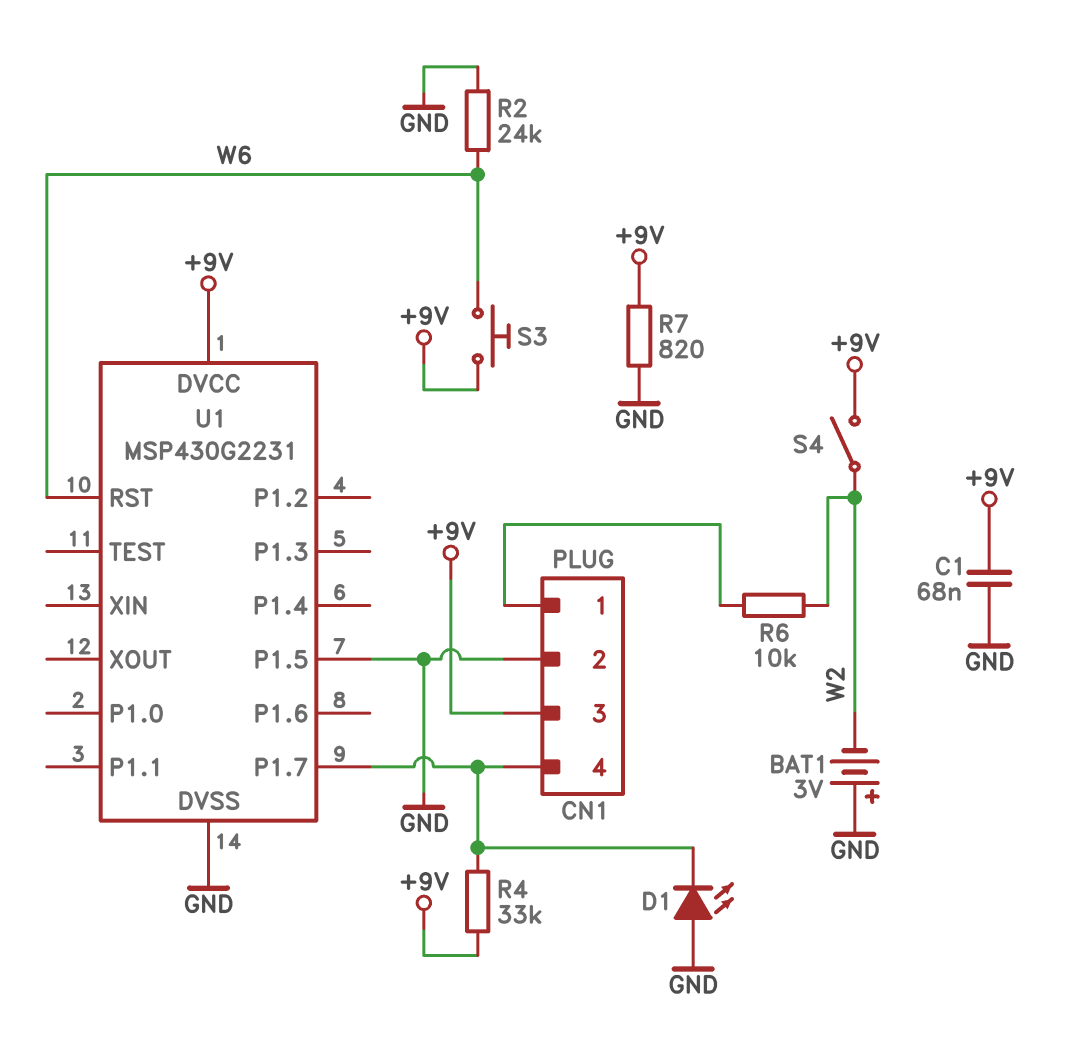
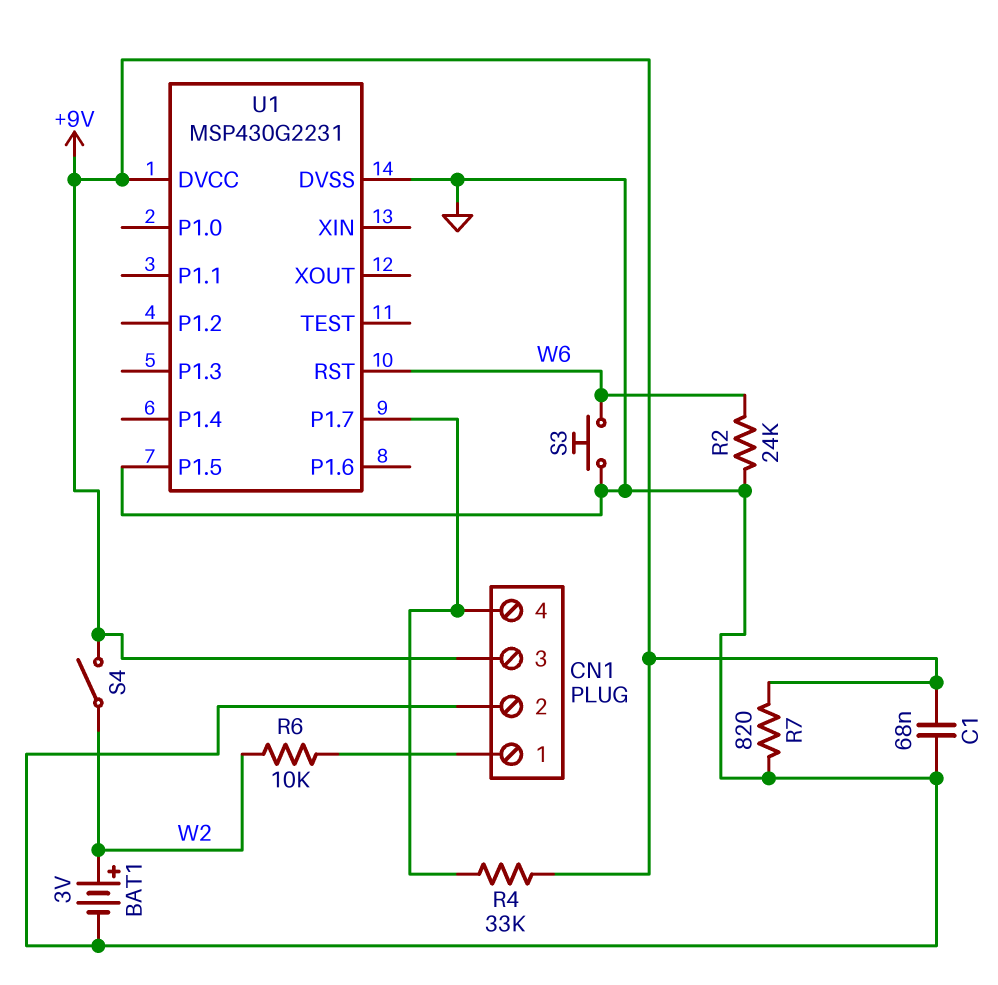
BAT1: 3V (plus GND, minus W2) -> 3V (plus W2, minus GND)
D1: LED (A GND, K CN1/4) -> none
S3: button (+9V, W6) -> button (GND, W6)

